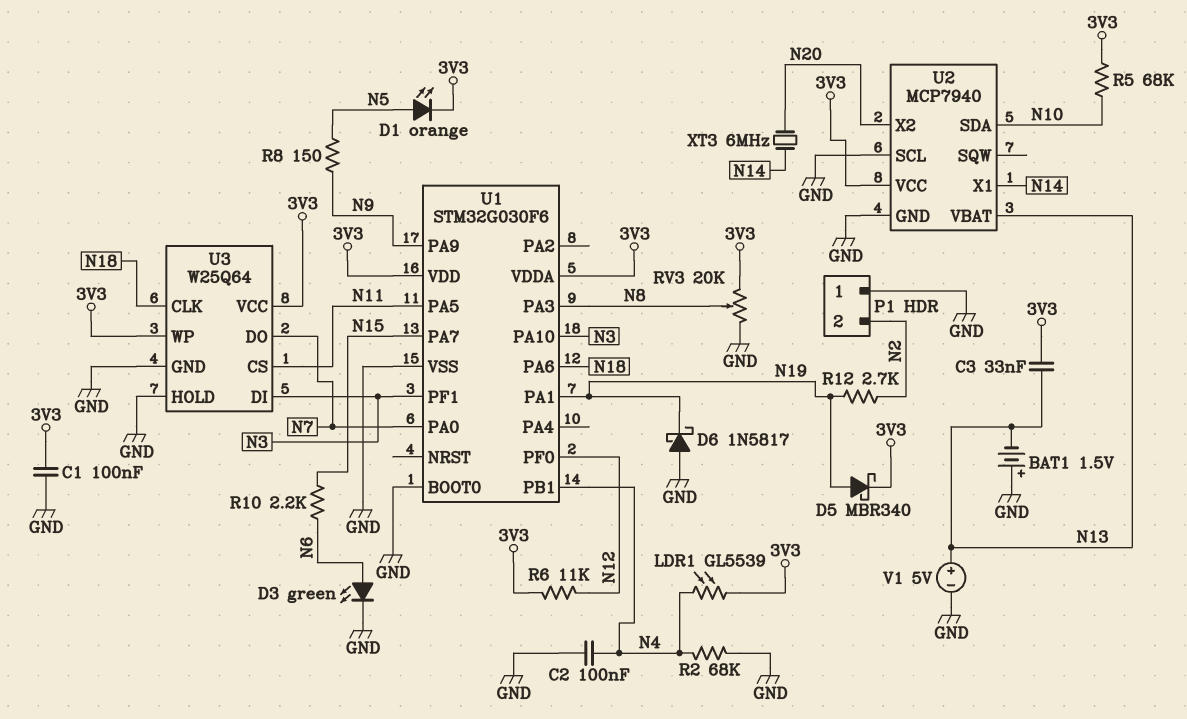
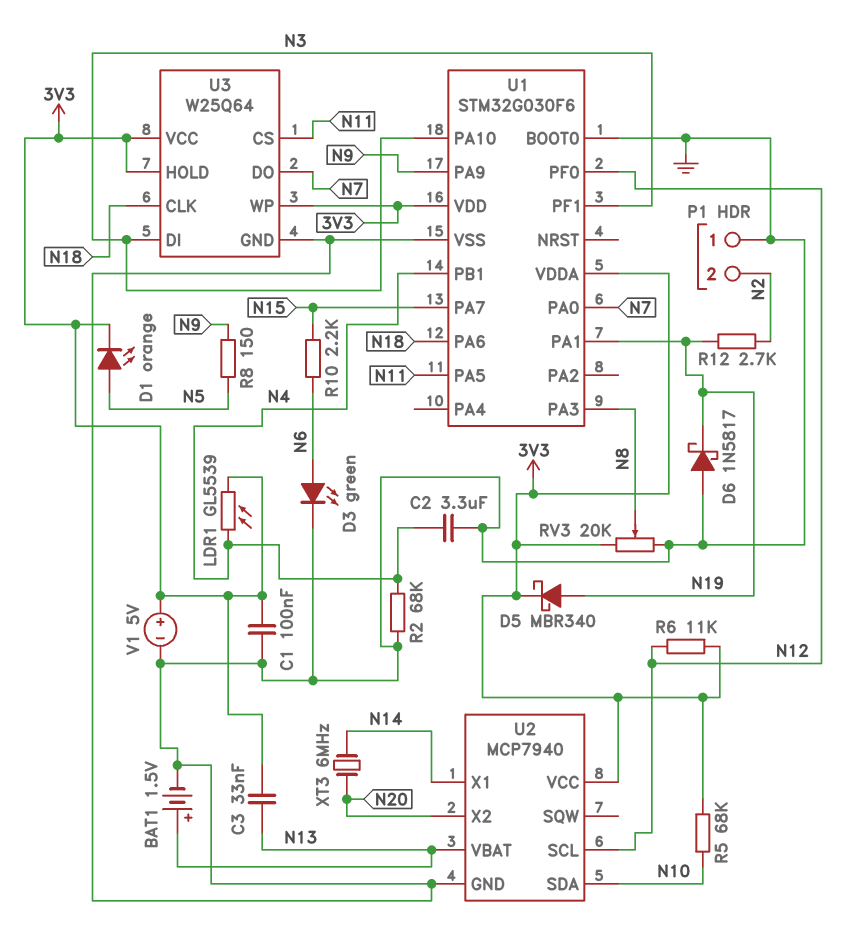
BAT1: 1.5V (plus GND, minus N13) -> 1.5V (plus N13, minus GND)
C2: 100nF (GND, N4) -> 3.3uF (GND, N4)
U2 pin SCL: GND -> N12
U3 pin HOLD: GND -> 3V3
V1: 5V (plus N13, minus GND) -> 5V (plus 3V3, minus GND)

